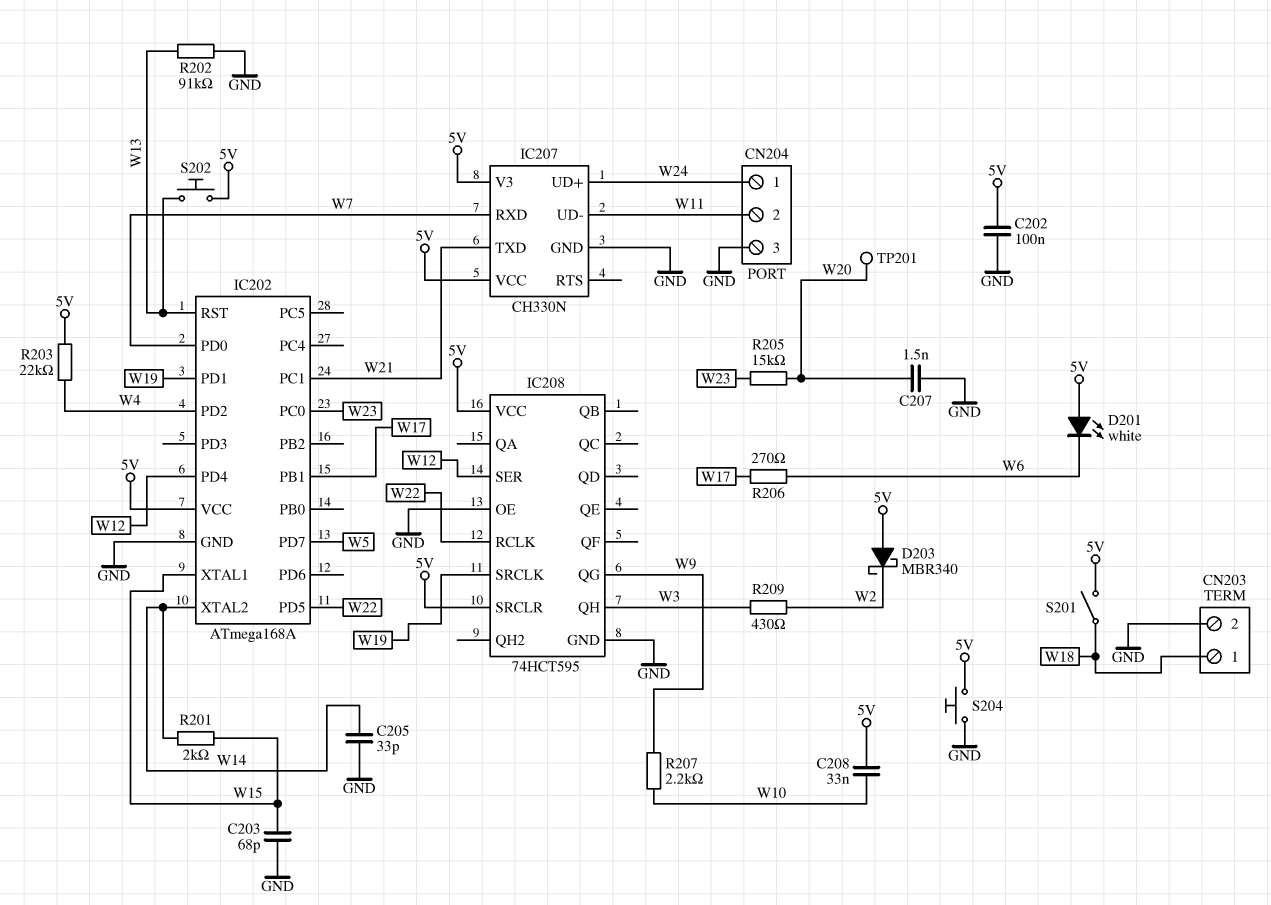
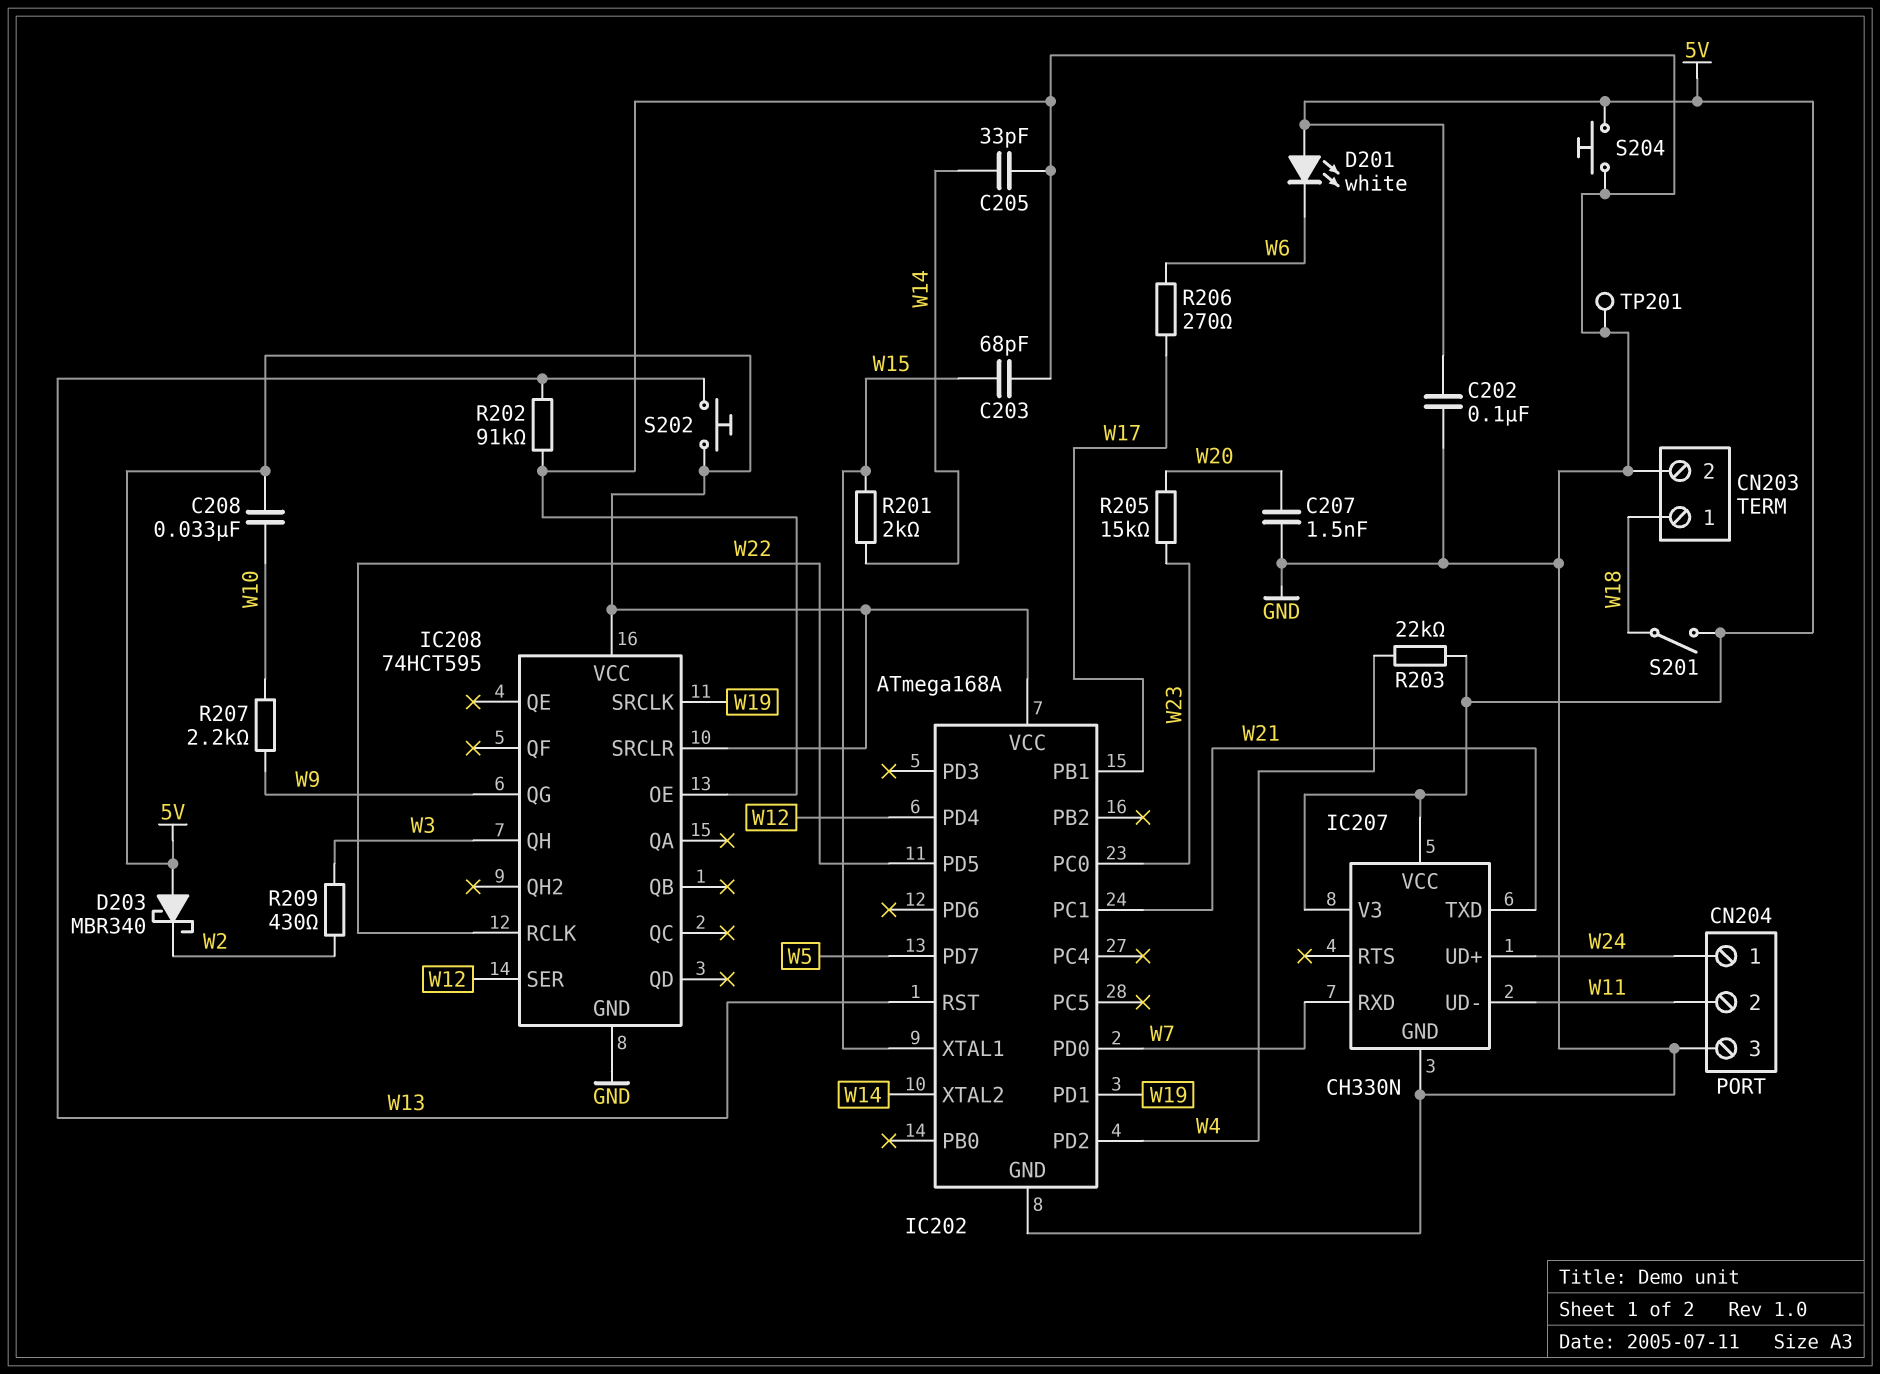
TP201: test point (W20) -> test point (GND)

